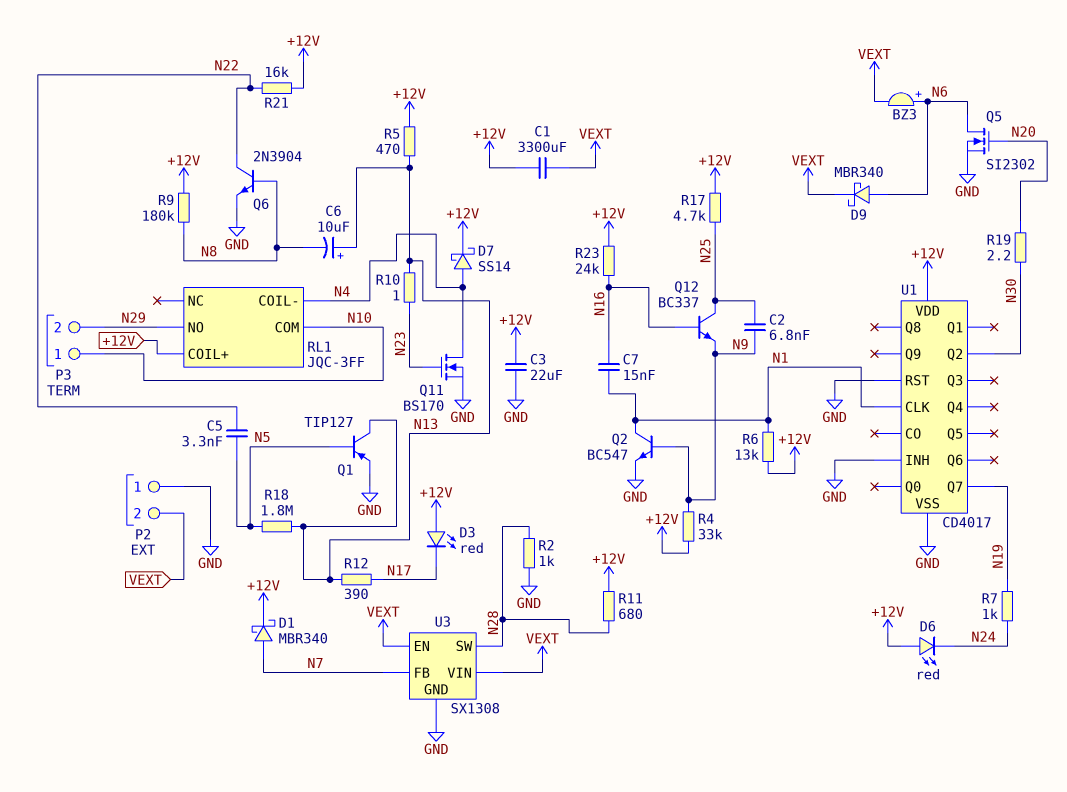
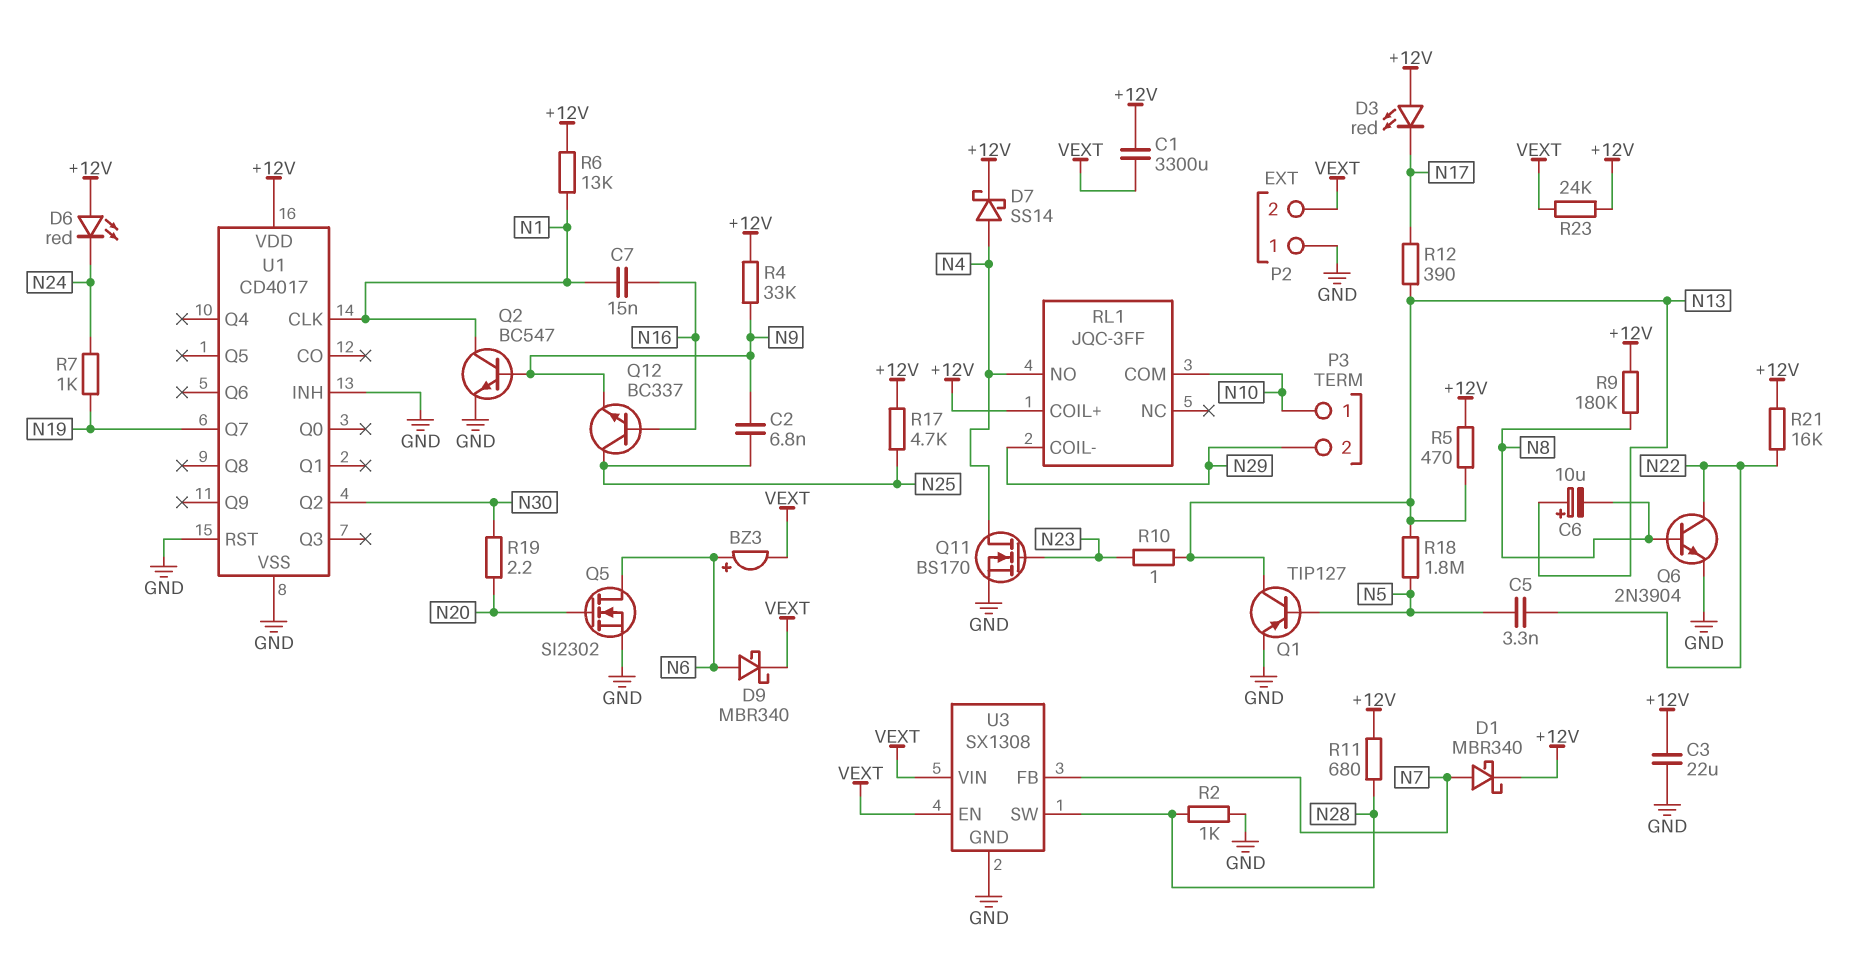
R23: 24k (+12V, N16) -> 24k (+12V, VEXT)
RL1 pin COIL-: N4 -> N29
RL1 pin NO: N29 -> N4

